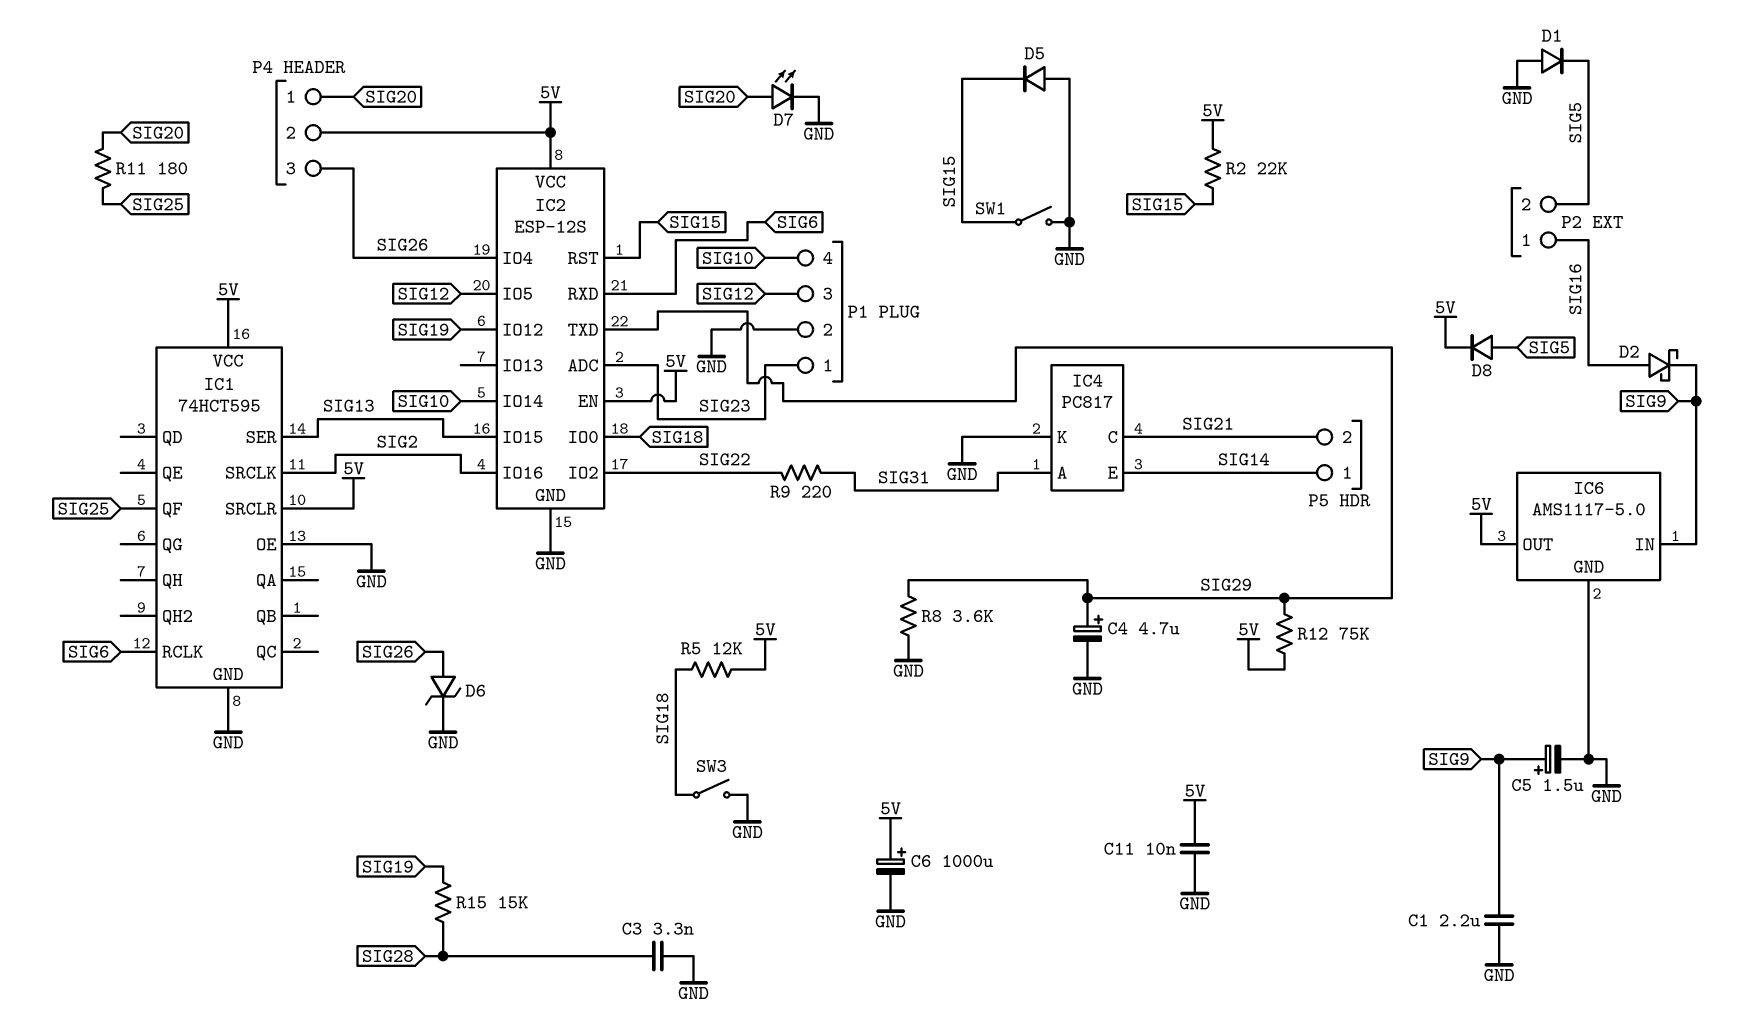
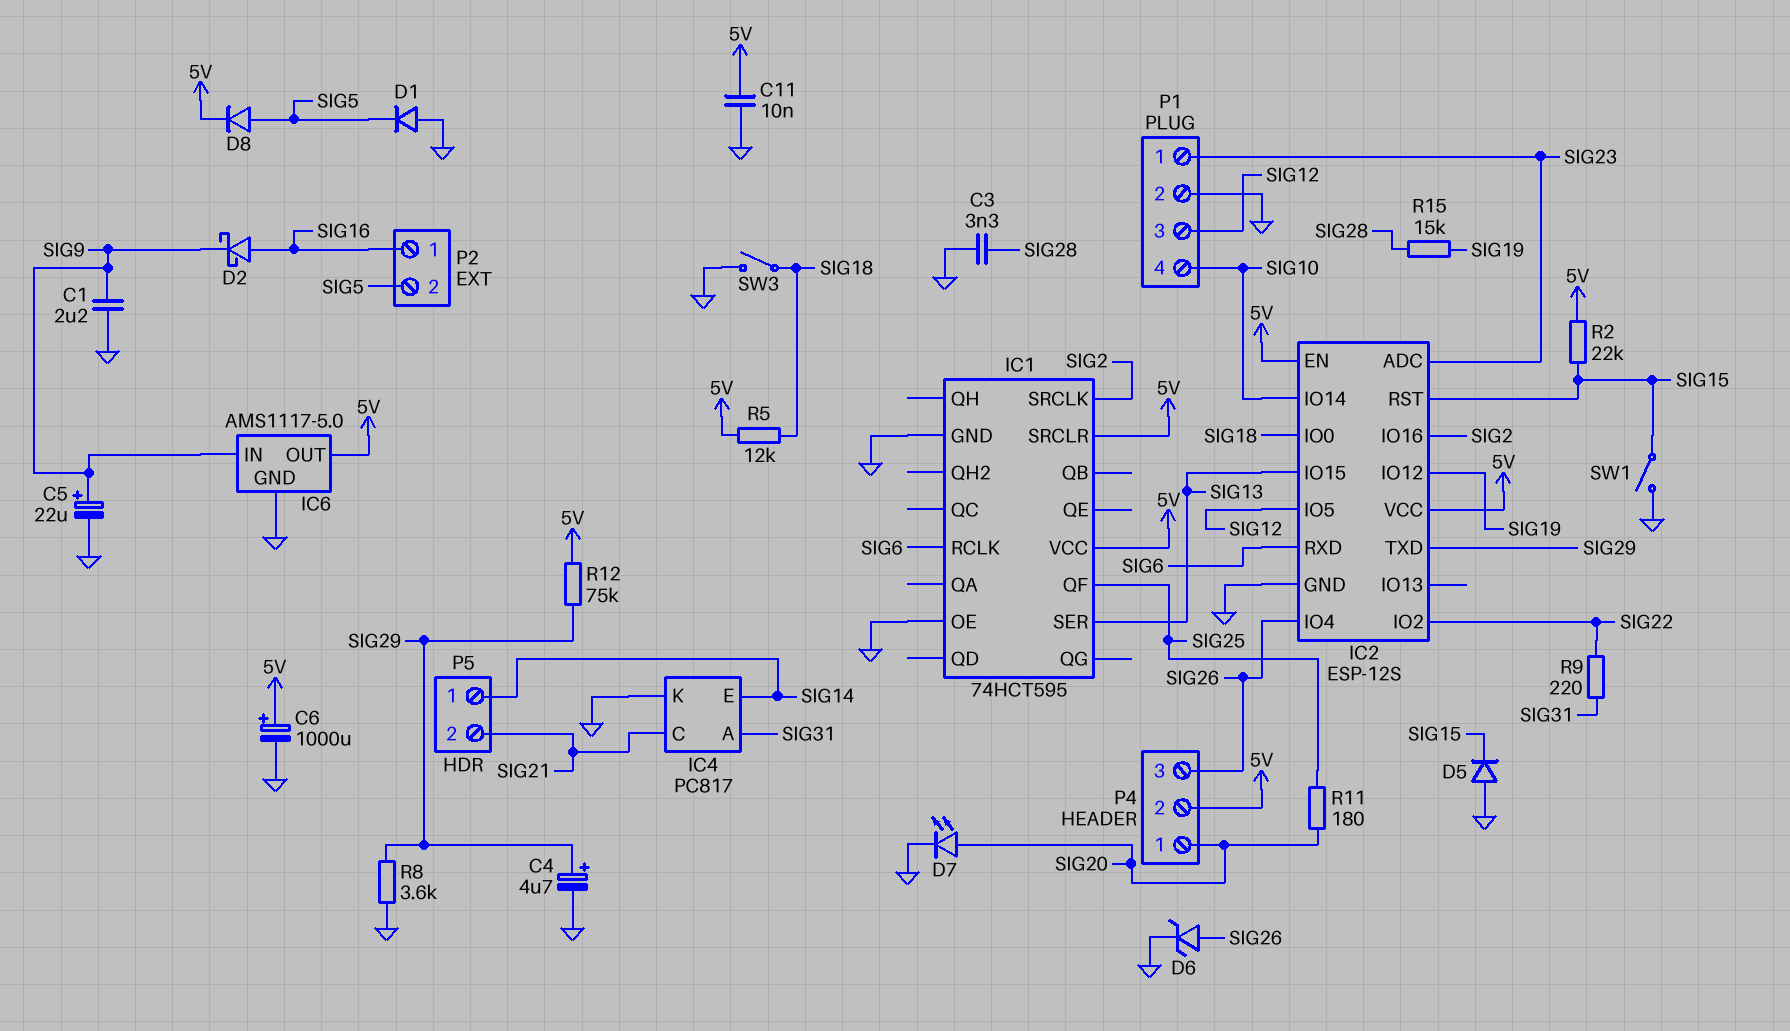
C5: 1.5uF (plus SIG9, minus GND) -> 22uF (plus SIG9, minus GND)

